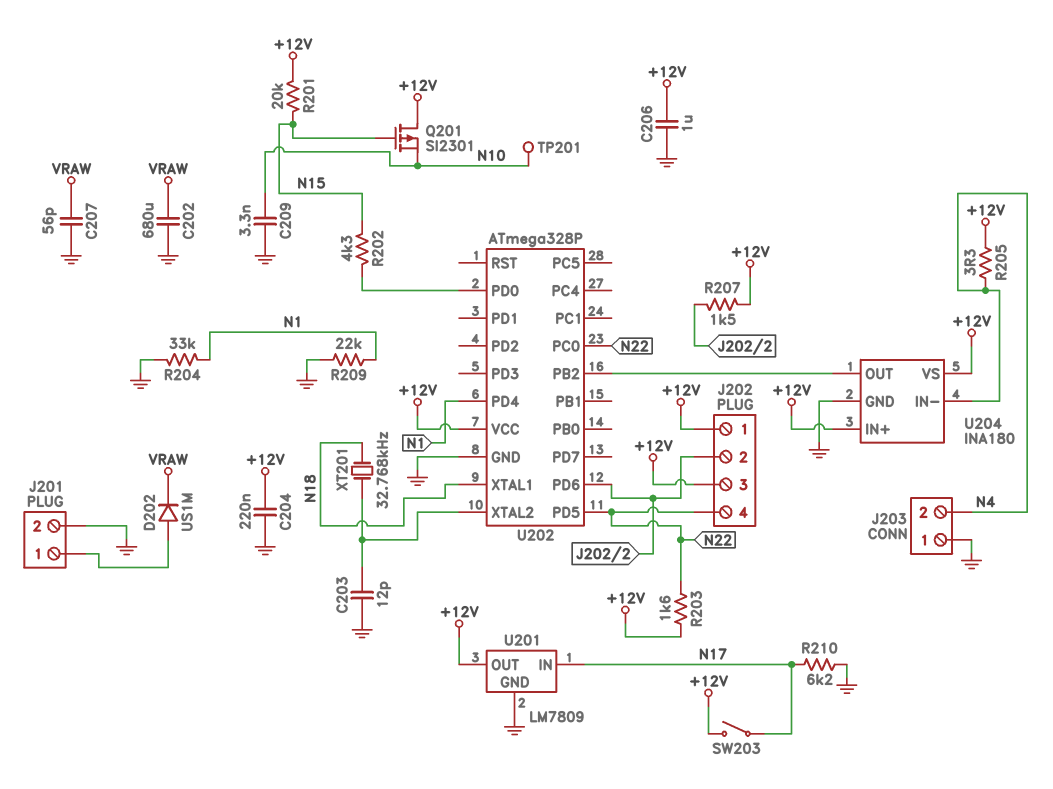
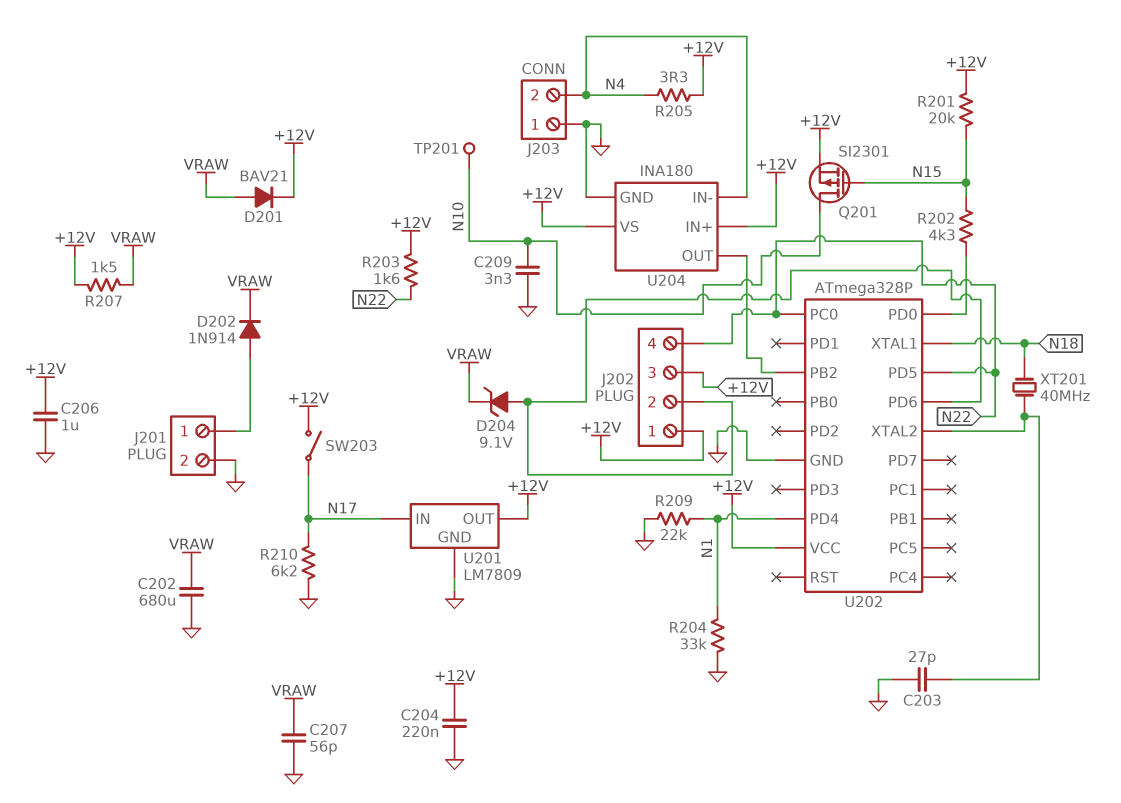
C203: 12pF (GND, U202/XTAL2) -> 27pF (GND, U202/XTAL2)
D201: none -> diode BAV21 (A VRAW, K +12V)
D202: diode US1M (A J201/1, K VRAW) -> diode 1N914 (A J201/1, K VRAW)
D204: none -> zener 9.1V (A J202/2, K VRAW)
Q201: PMOS SI2301 (G N15, D +12V, S N10) -> PMOS SI2301 (G N15, D N10, S +12V)
R207: 1.5k (+12V, J202/2) -> 1.5k (+12V, VRAW)
XT201: 32.768kHz (N18, U202/XTAL2) -> 40MHz (N18, U202/XTAL2)

